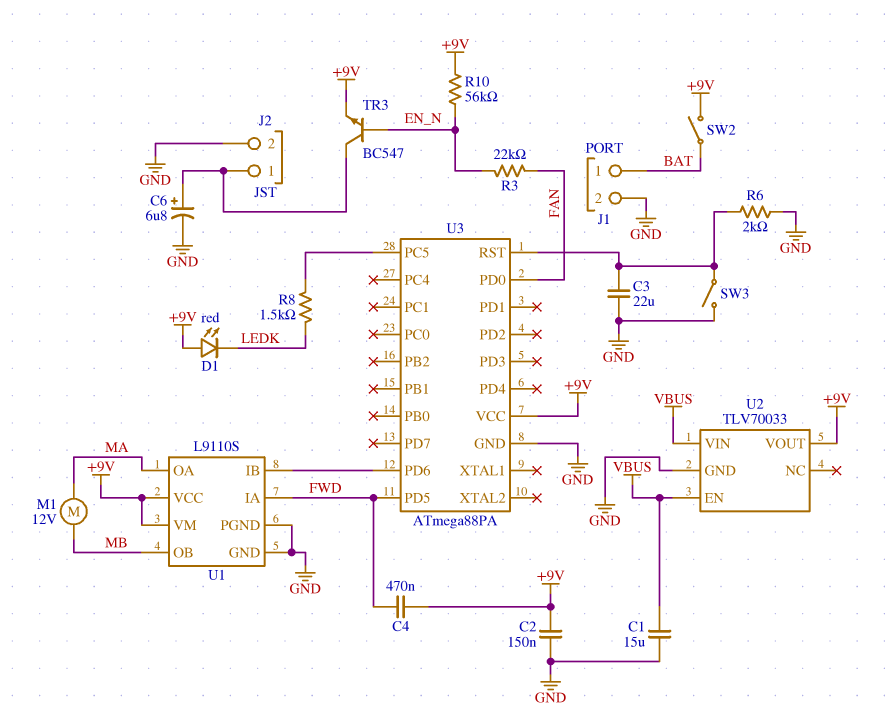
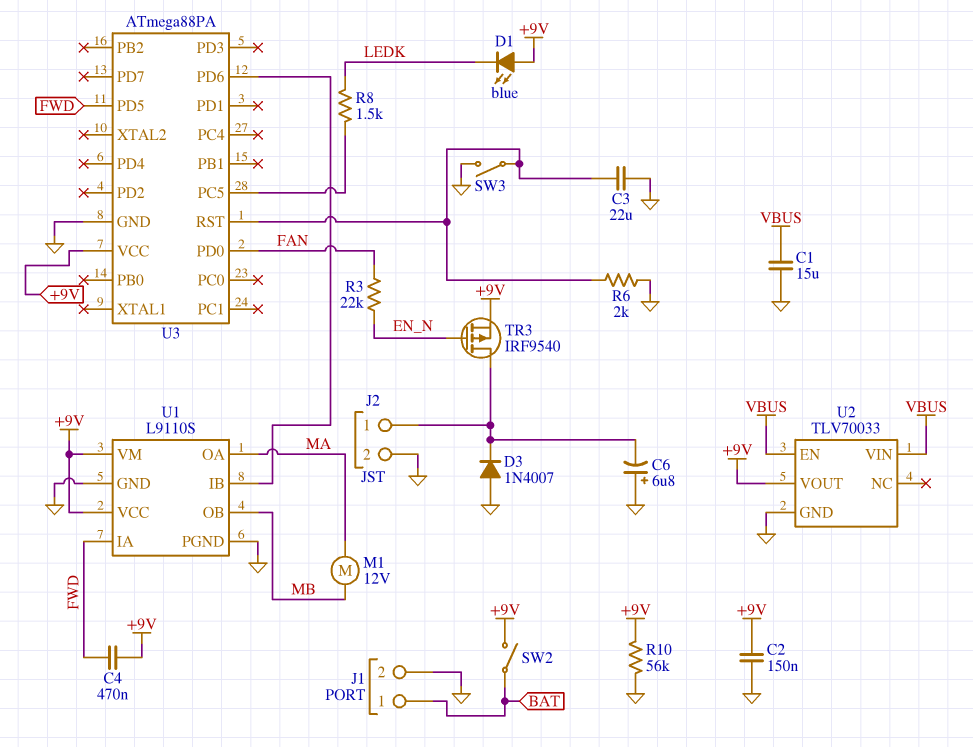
C6: 6.8uF (plus J2/1, minus GND) -> 6.8uF (plus GND, minus J2/1)
D1: LED red (A +9V, K LEDK) -> LED blue (A +9V, K LEDK)
D3: none -> diode 1N4007 (A GND, K J2/1)
R10: 56k (+9V, EN_N) -> 56k (+9V, GND)
TR3: NPN BC547 (B EN_N, C J2/1, E +9V) -> PMOS IRF9540 (G EN_N, D J2/1, S +9V)

